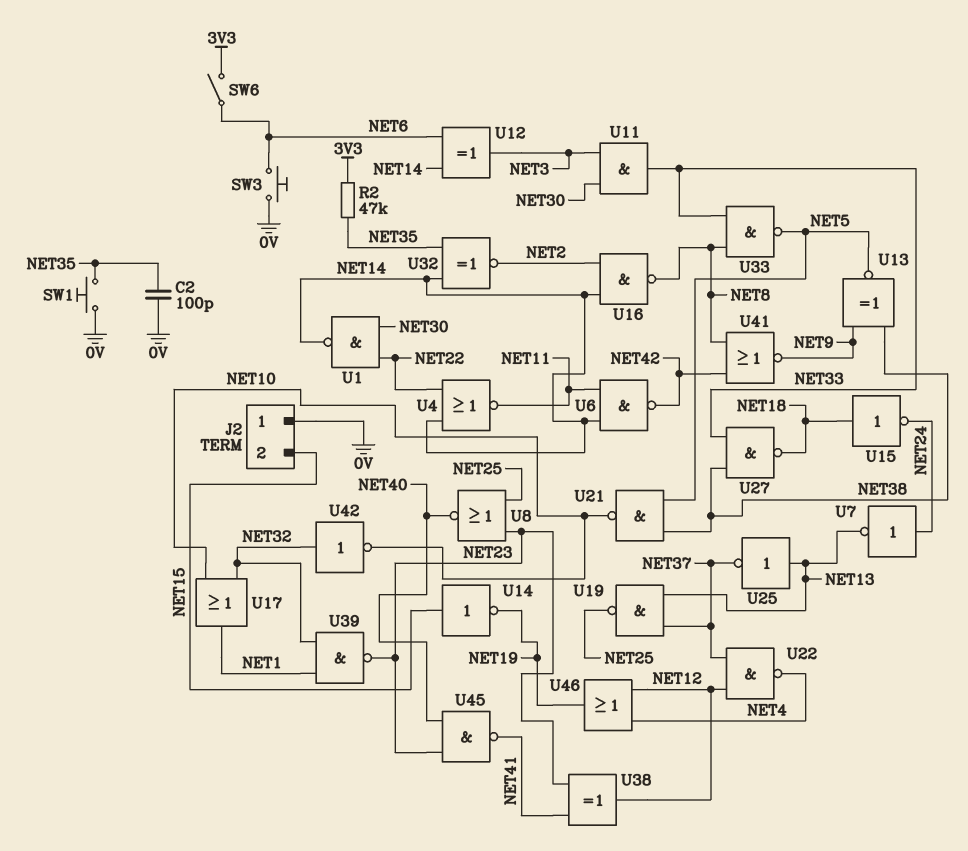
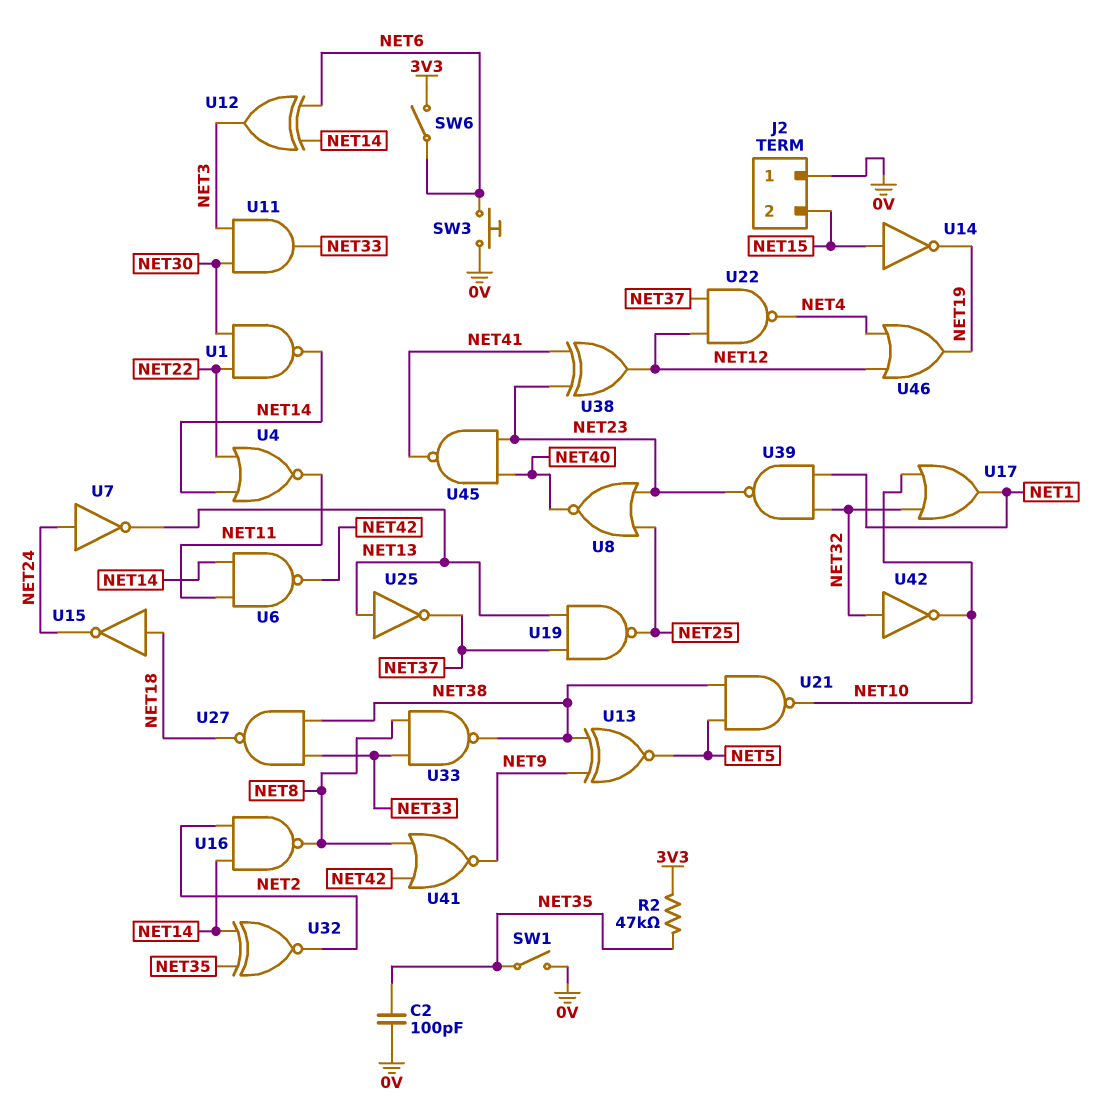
SW1: button (0V, NET35) -> switch (0V, NET35)
U33: NAND (in NET8, in NET33, out NET5) -> NAND (in NET8, in NET33, out NET38)

